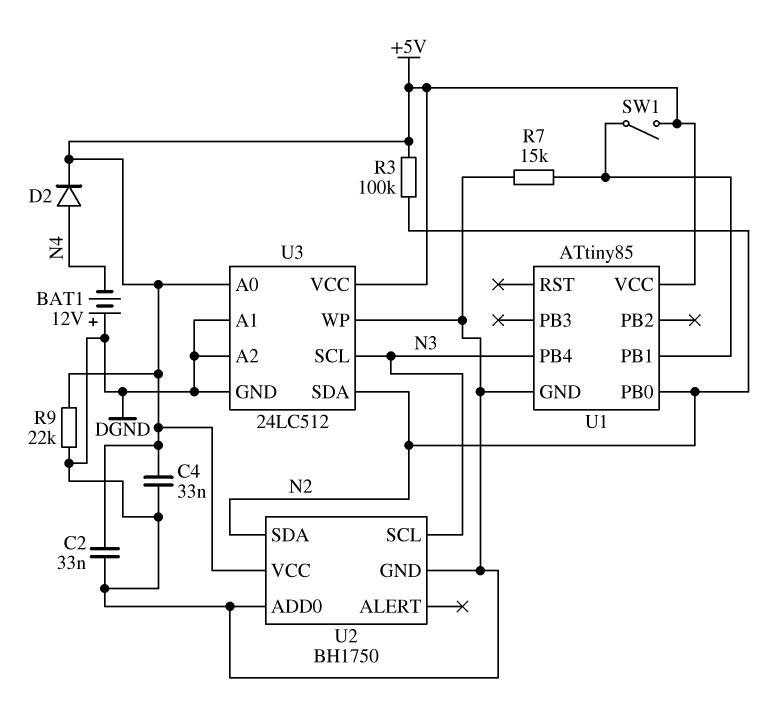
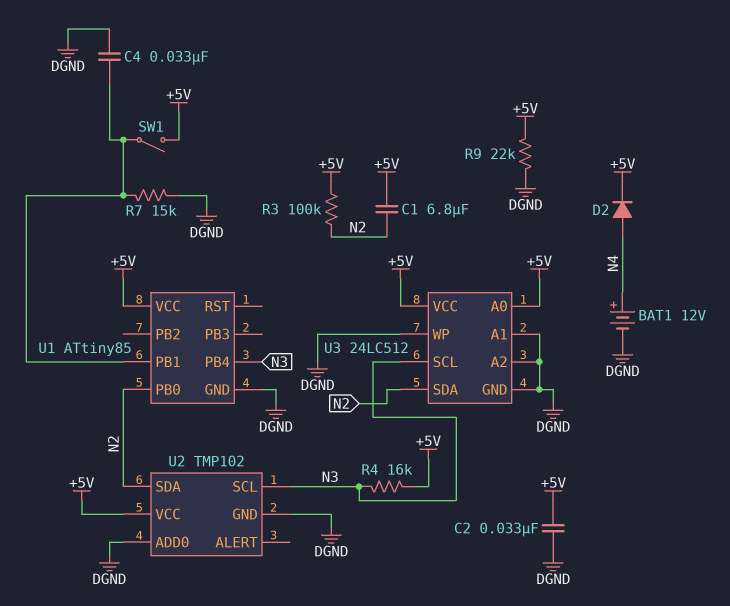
BAT1: 12V (plus DGND, minus N4) -> 12V (plus N4, minus DGND)
C1: none -> 6.8uF (+5V, N2)
C4: 33nF (+5V, DGND) -> 33nF (DGND, U1/PB1)
R4: none -> 16k (+5V, N3)
U2: BH1750 -> TMP102

